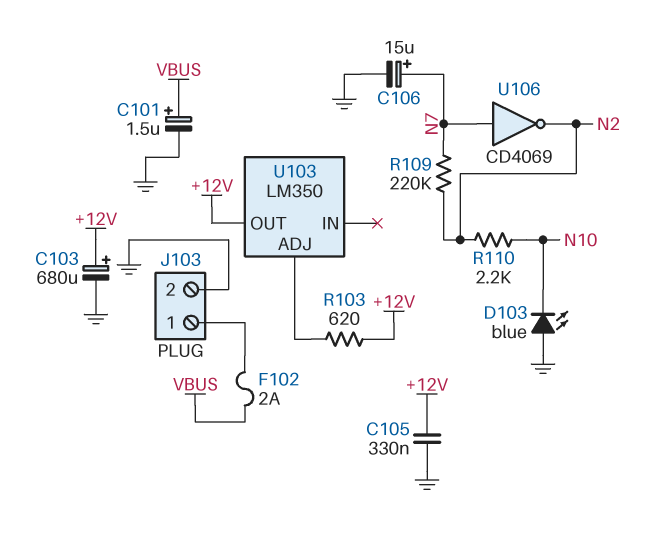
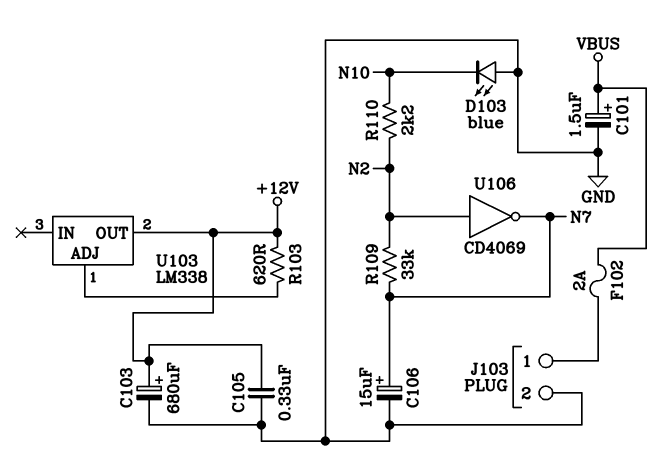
R109: 220k (N2, N7) -> 33k (N2, N7)
U103: LM350 -> LM338
U106: NOT CD4069 (in N7, out N2) -> NOT CD4069 (in N2, out N7)

